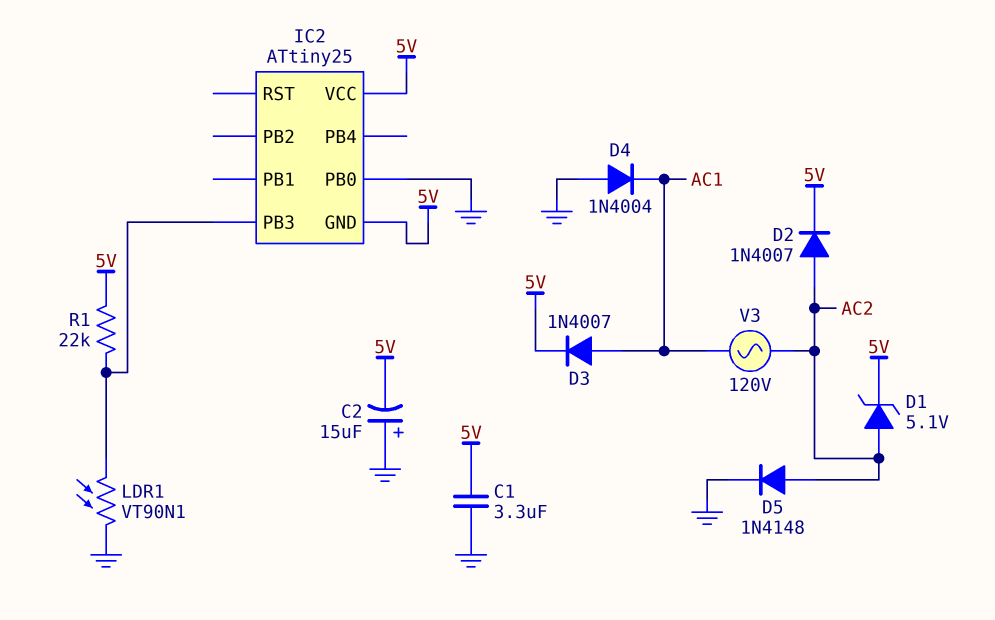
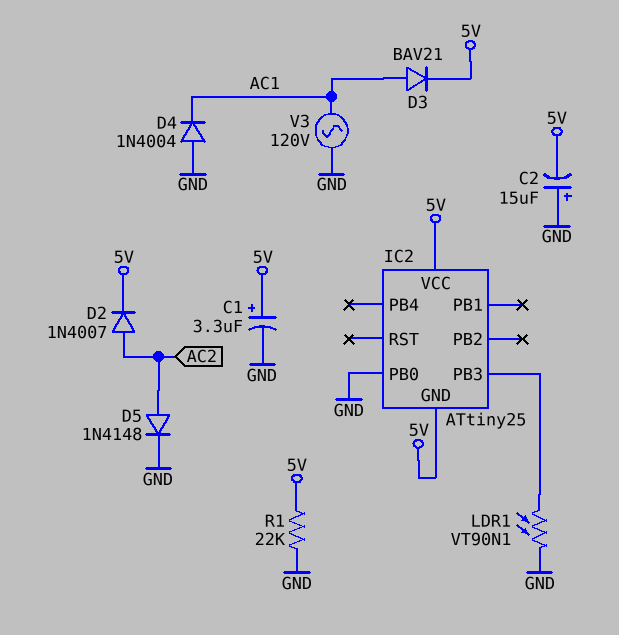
C1: 3.3uF (5V, GND) -> 3.3uF (plus 5V, minus GND)
D1: zener 5.1V (A AC2, K 5V) -> none
D3: diode 1N4007 (A AC1, K 5V) -> diode BAV21 (A AC1, K 5V)
R1: 22k (5V, IC2/PB3) -> 22k (5V, GND)
V3: AC 120V (AC1, AC2) -> AC 120V (AC1, GND)

